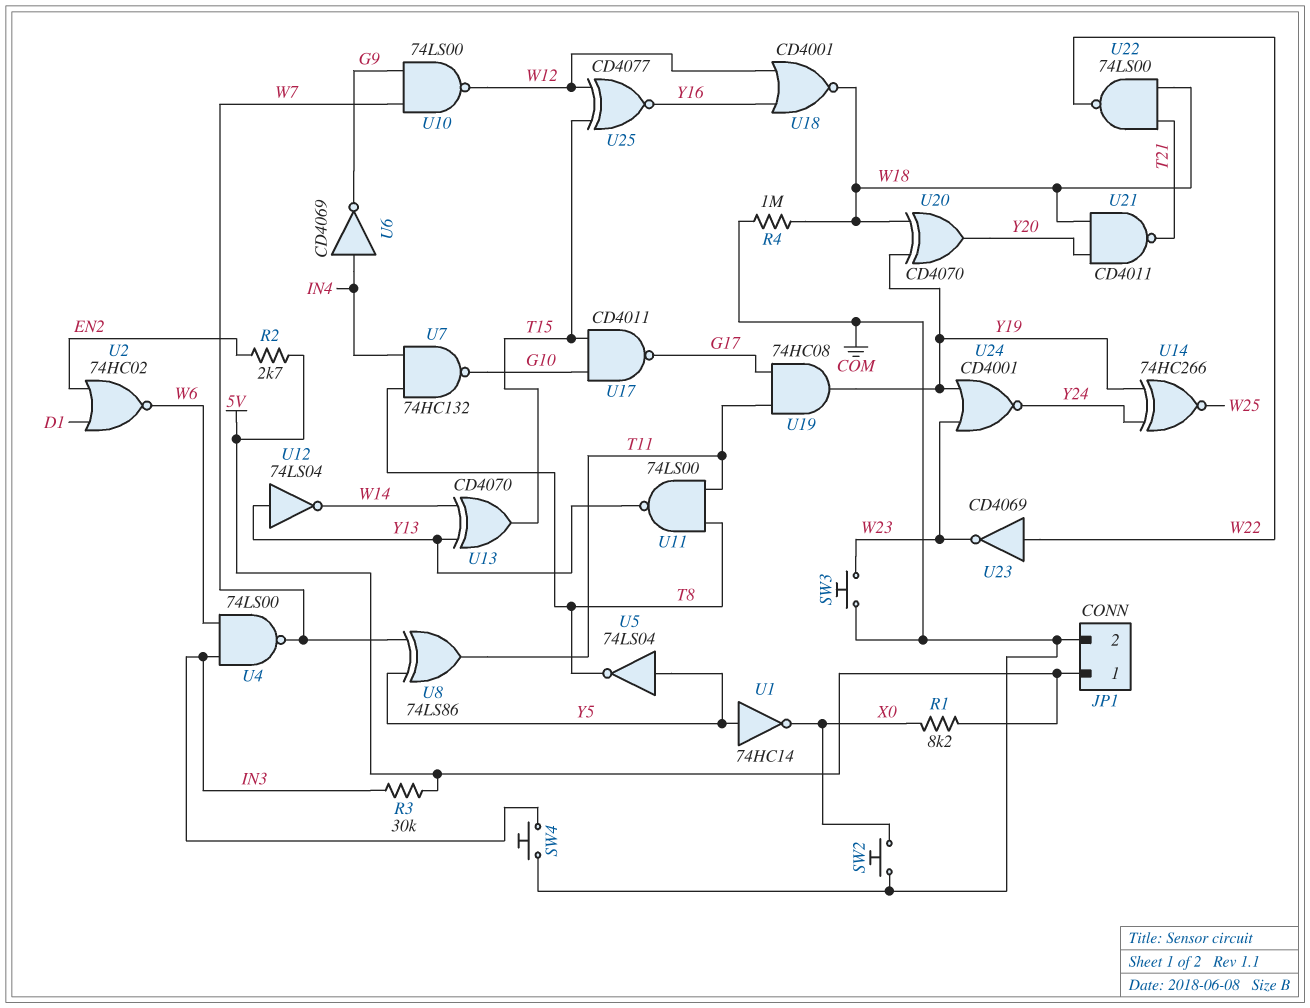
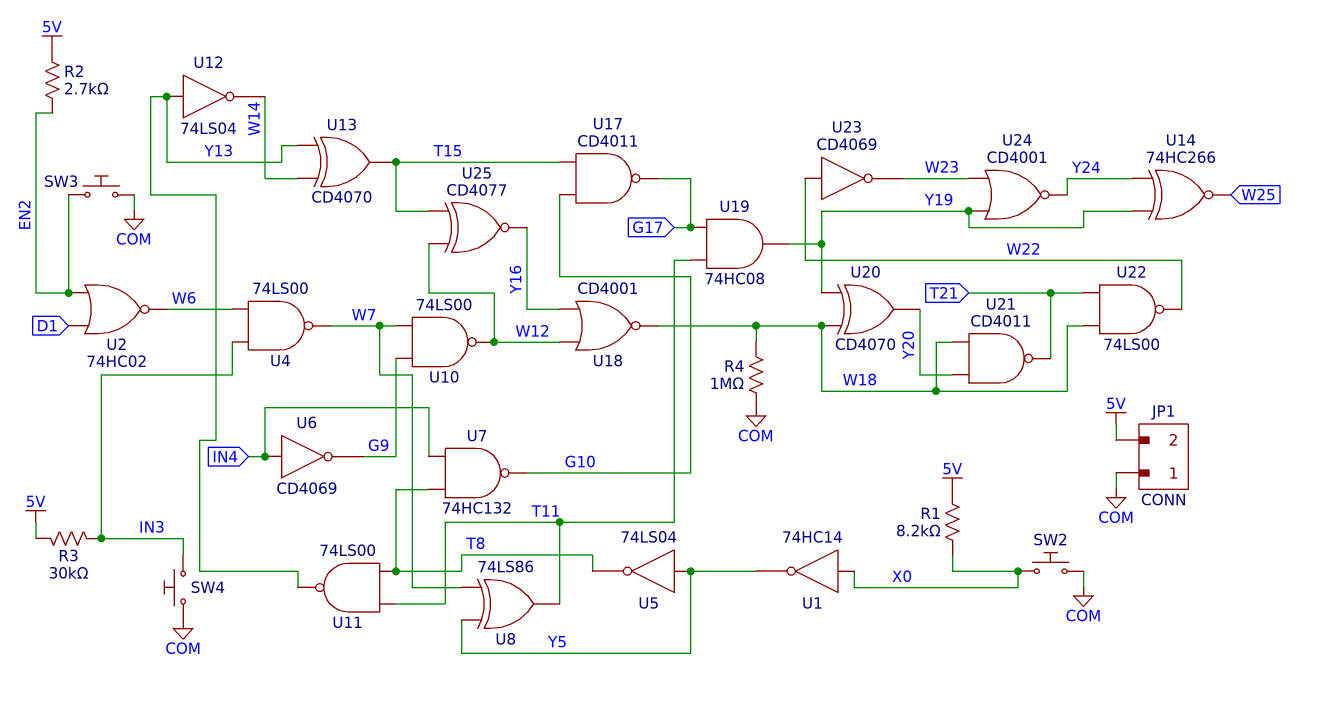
JP1 pin 1: 5V -> COM
JP1 pin 2: COM -> 5V
SW3: button (COM, W23) -> button (COM, EN2)
U1: NOT 74HC14 (in Y5, out X0) -> NOT 74HC14 (in X0, out Y5)

